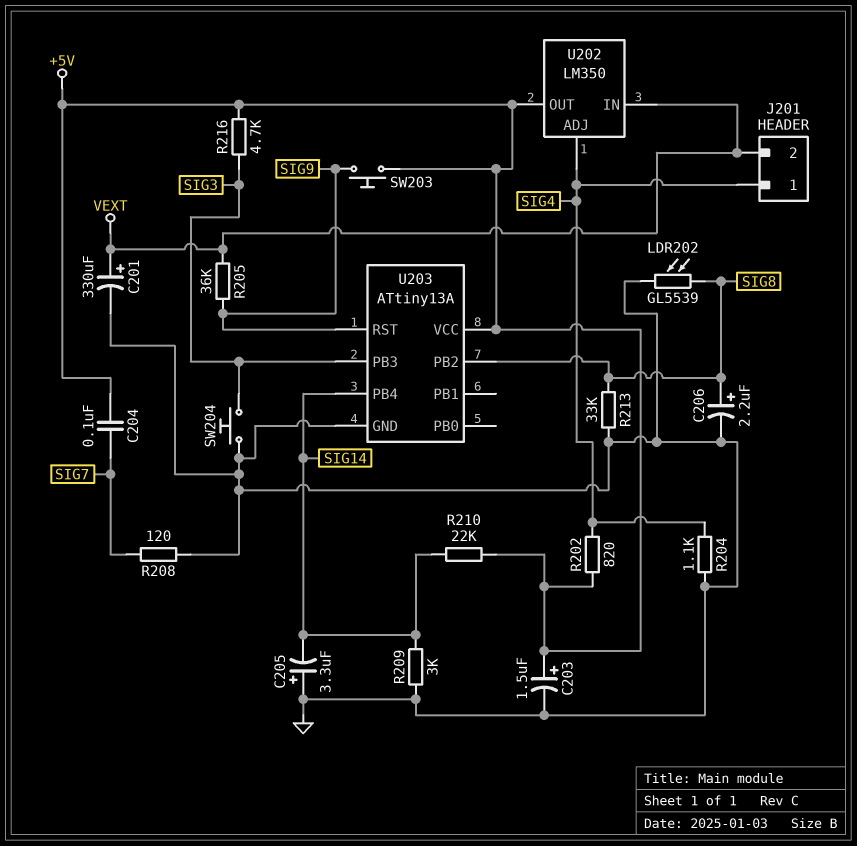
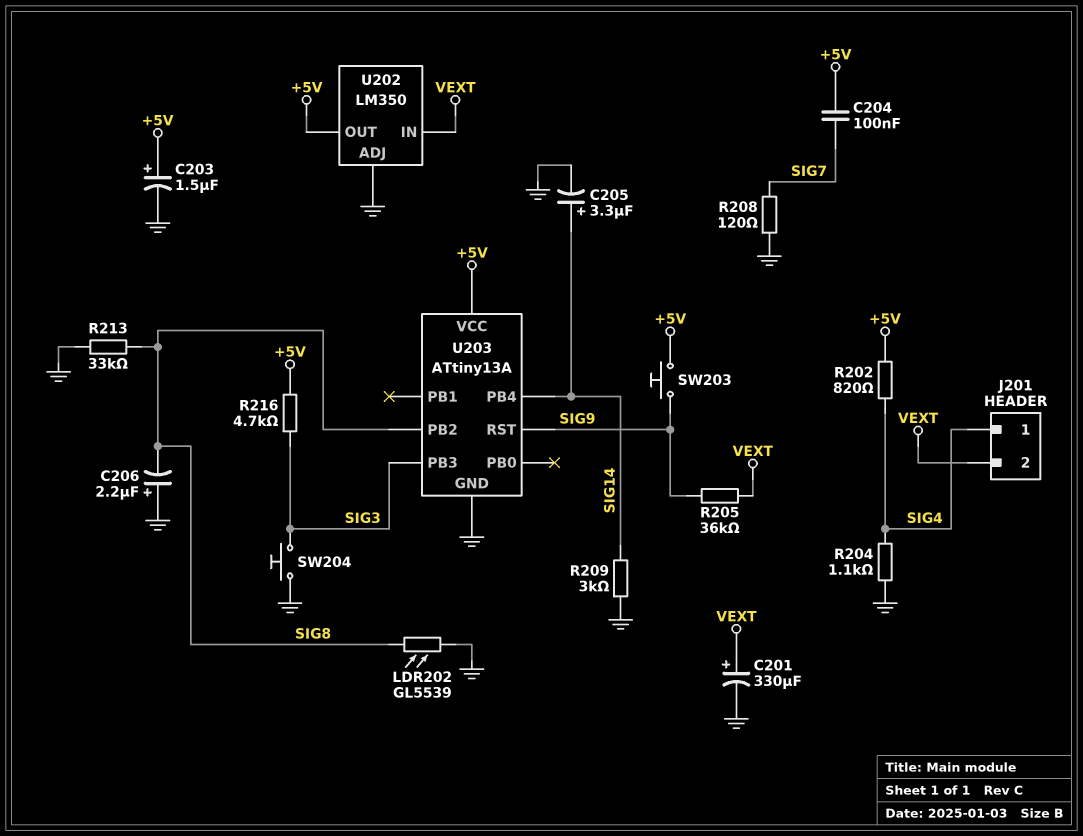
C205: 3.3uF (plus GND, minus SIG14) -> 3.3uF (plus SIG14, minus GND)
C206: 2.2uF (plus SIG8, minus GND) -> 2.2uF (plus GND, minus SIG8)
R210: 22k (+5V, SIG14) -> none
U202 pin ADJ: SIG4 -> GND

